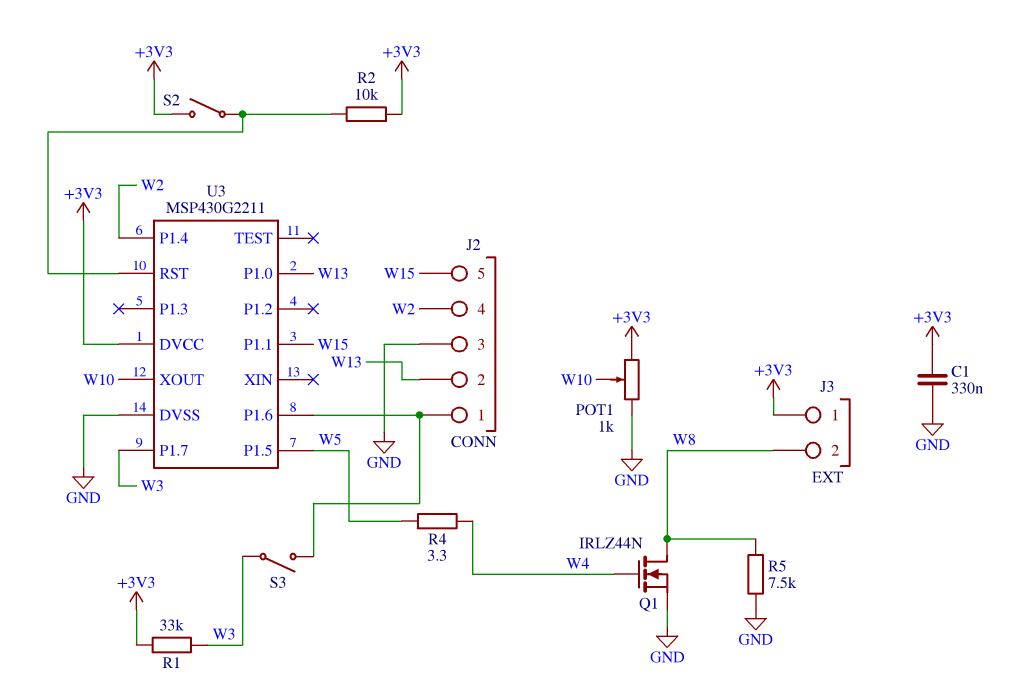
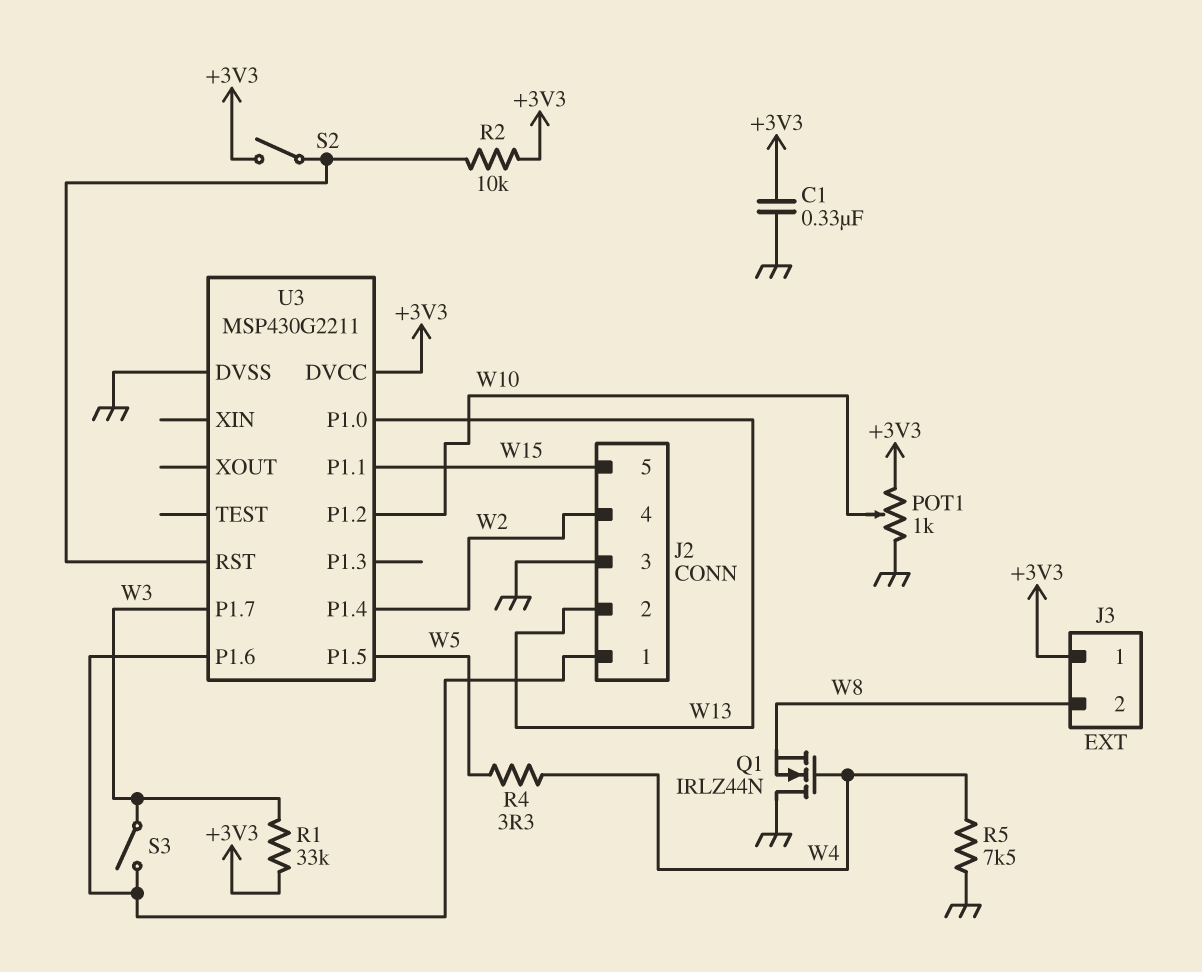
Q1: NMOS IRLZ44N (G W4, D W8, S GND) -> NMOS IRLZ44N (G W4, D GND, S W8)
R5: 7.5k (GND, W8) -> 7.5k (GND, W4)
U3 pin P1.2: none -> W10
U3 pin XOUT: W10 -> none

